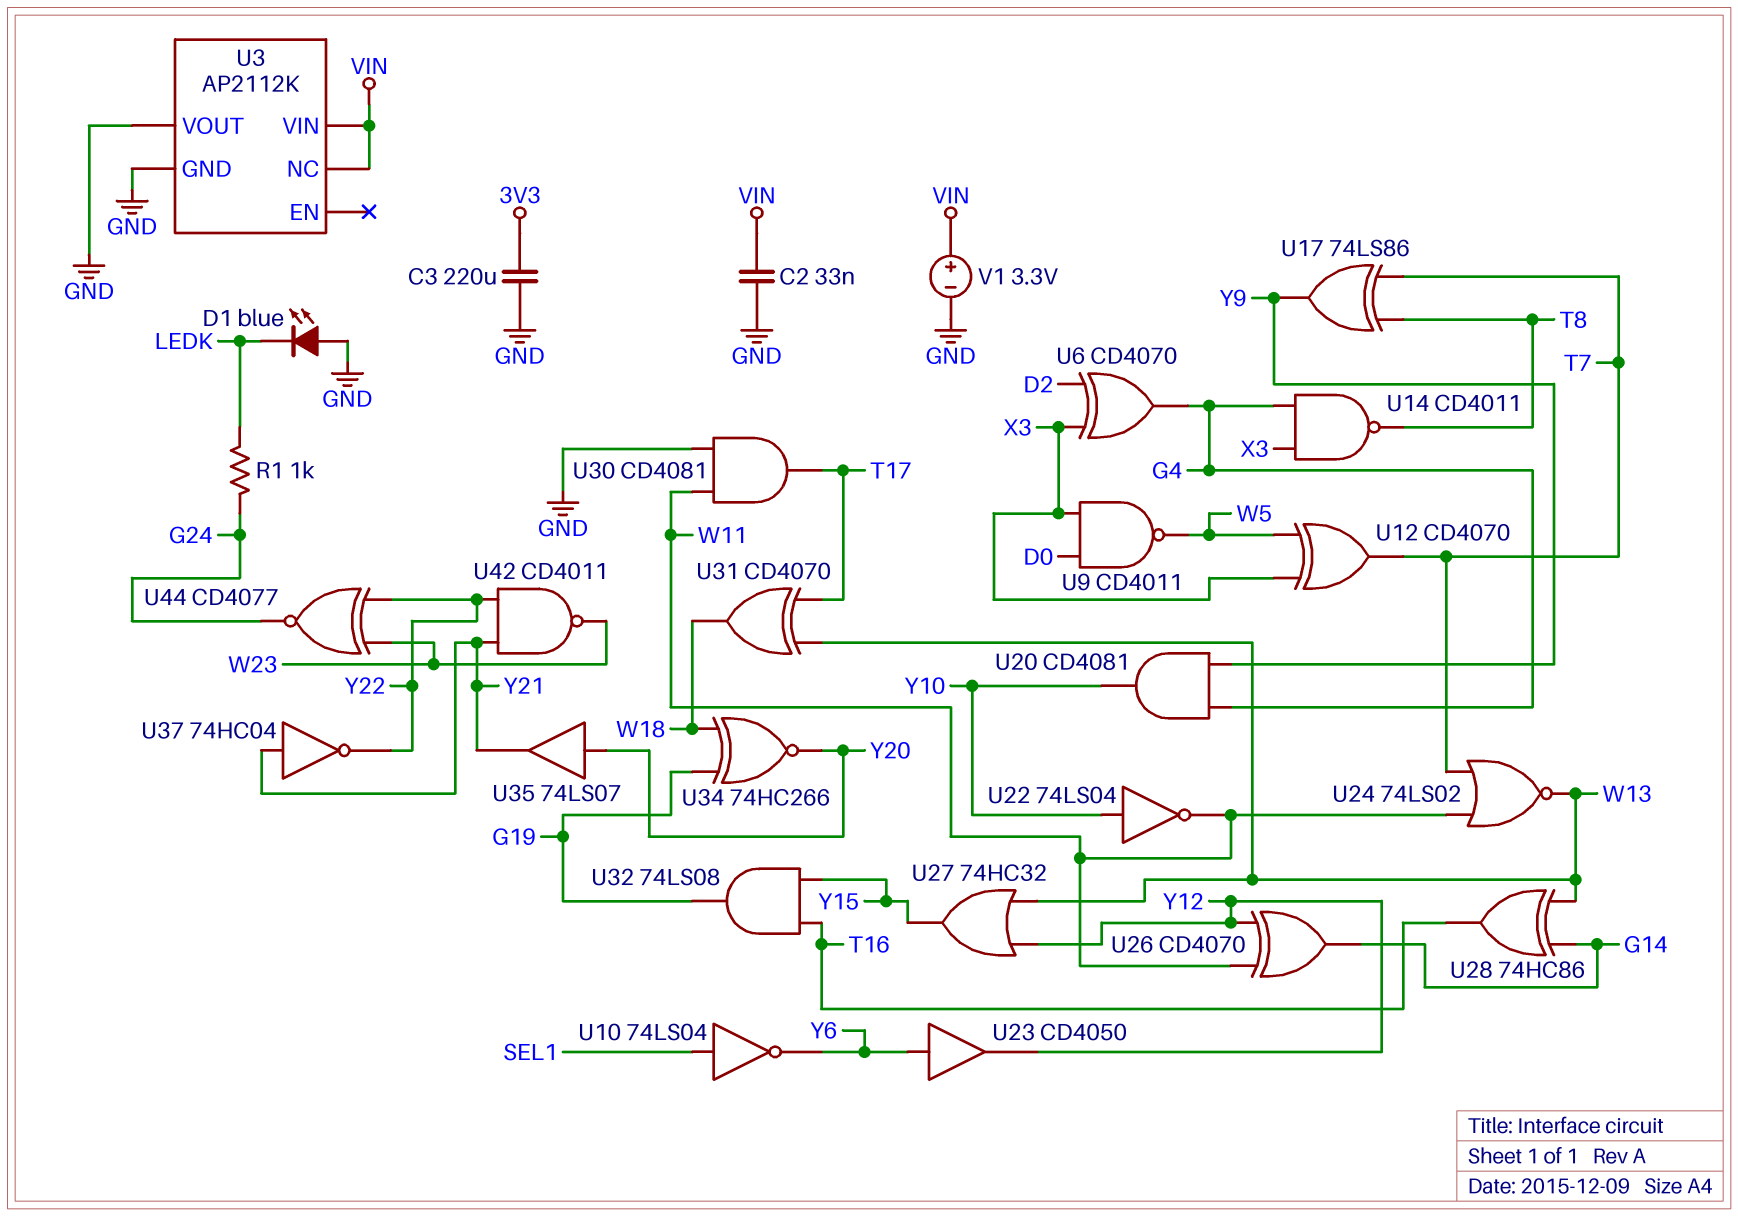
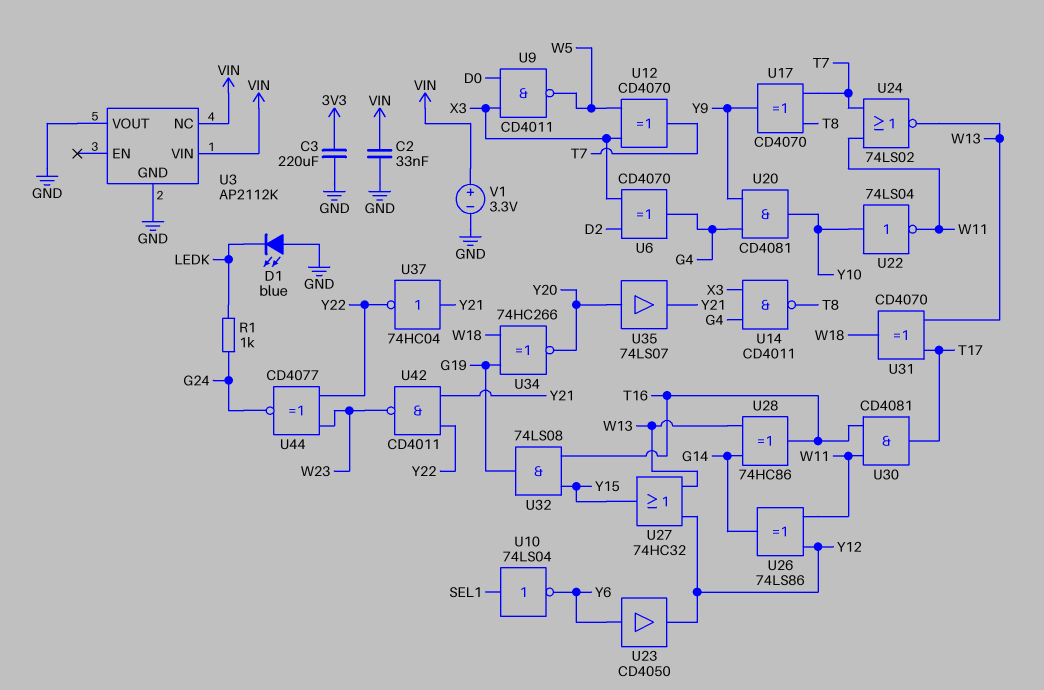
U17: XOR 74LS86 (in T7, in T8, out Y9) -> XOR CD4070 (in T7, in T8, out Y9)
U26: XOR CD4070 (in W11, in Y12, out G14) -> XOR 74LS86 (in W11, in Y12, out G14)
U30: AND CD4081 (in GND, in W11, out T17) -> AND CD4081 (in T16, in W11, out T17)

